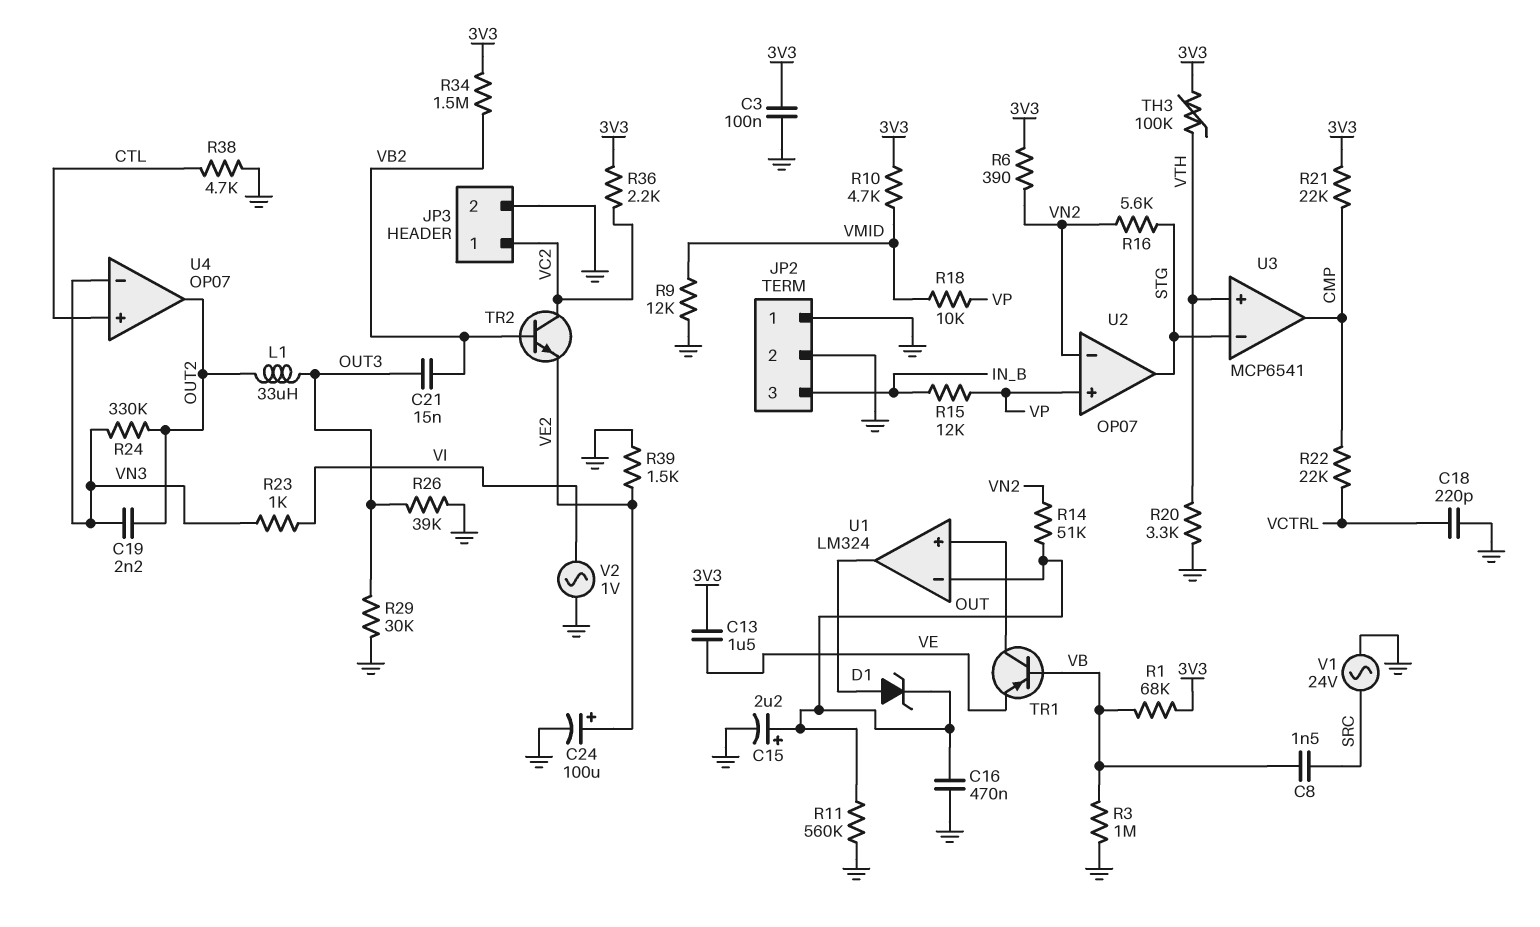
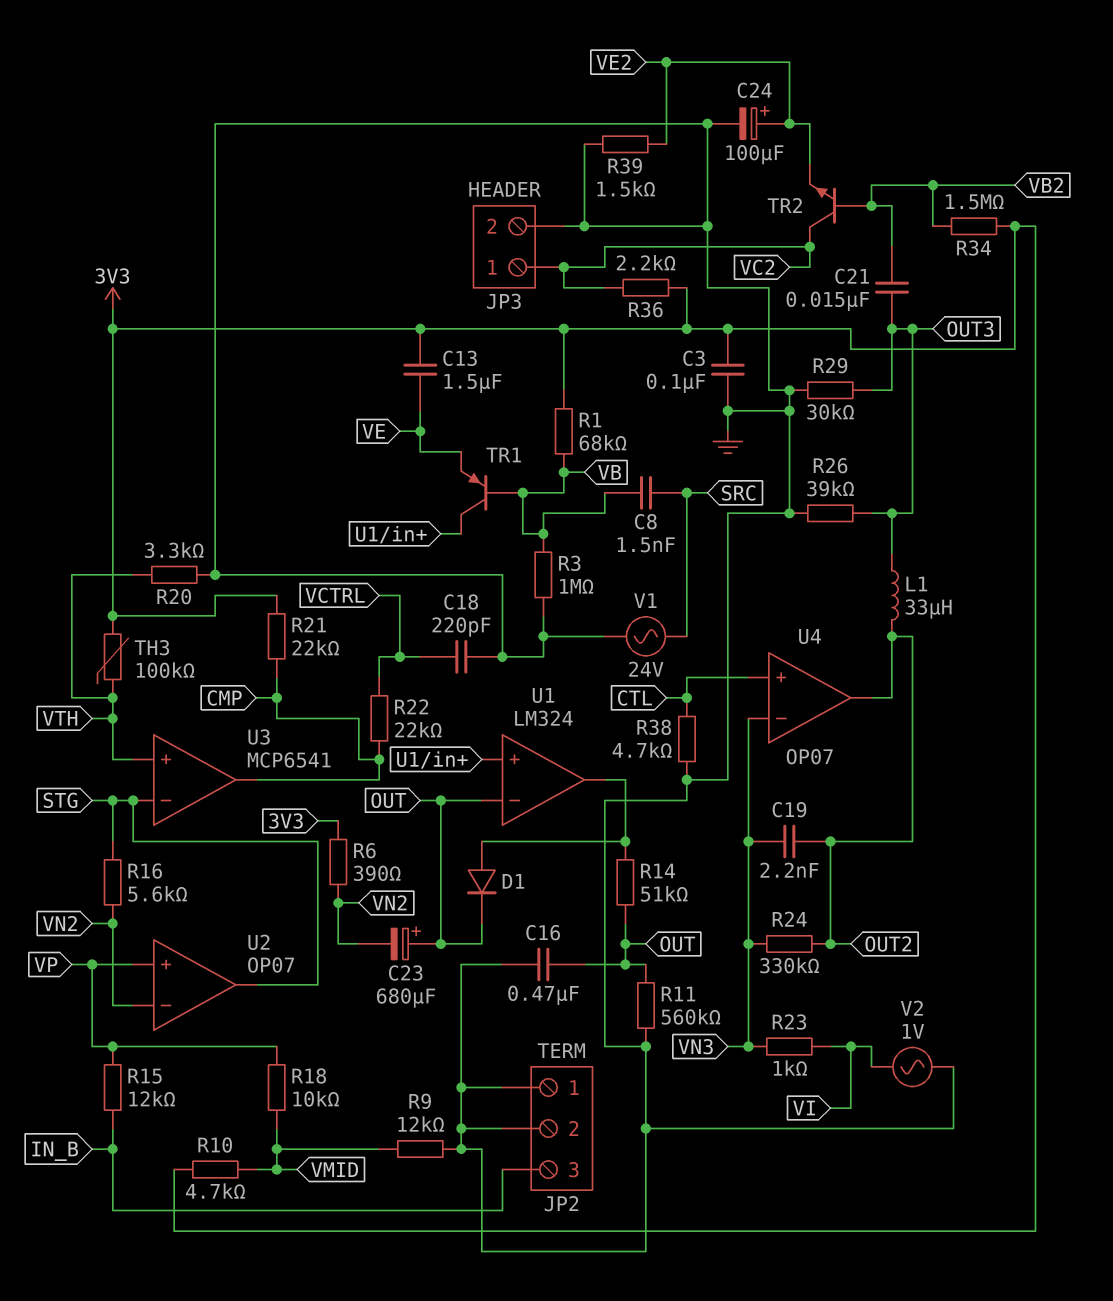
C15: 2.2uF (plus OUT, minus GND) -> none
C23: none -> 680uF (plus OUT, minus VN2)
D1: zener (A U1/out, K OUT) -> diode (A U1/out, K OUT)
R14: 51k (OUT, VN2) -> 51k (OUT, U1/out)

